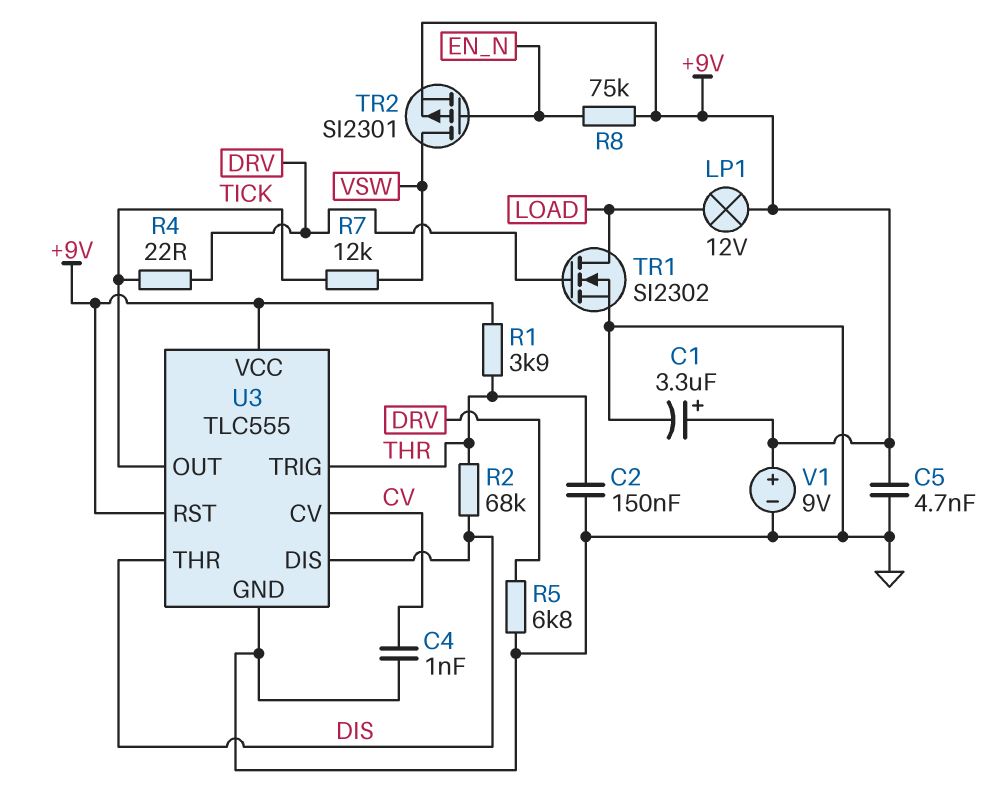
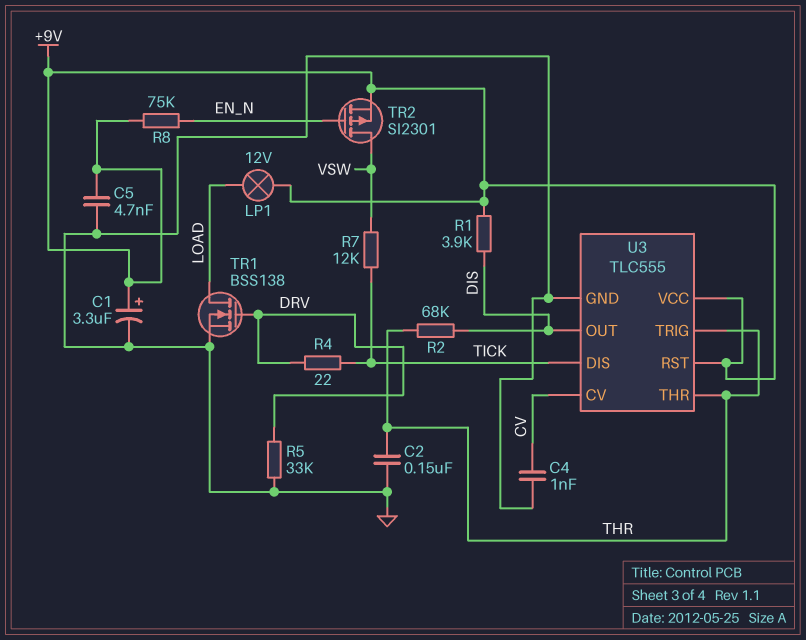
R1: 3.9k (+9V, THR) -> 3.9k (+9V, DIS)
R5: 6.8k (DRV, GND) -> 33k (DRV, GND)
TR1: NMOS SI2302 (G DRV, D LOAD, S GND) -> NMOS BSS138 (G DRV, D LOAD, S GND)
U3 pin DIS: DIS -> TICK
U3 pin OUT: TICK -> DIS
U3 pin THR: DIS -> THR
V1: 9V (plus +9V, minus GND) -> none

